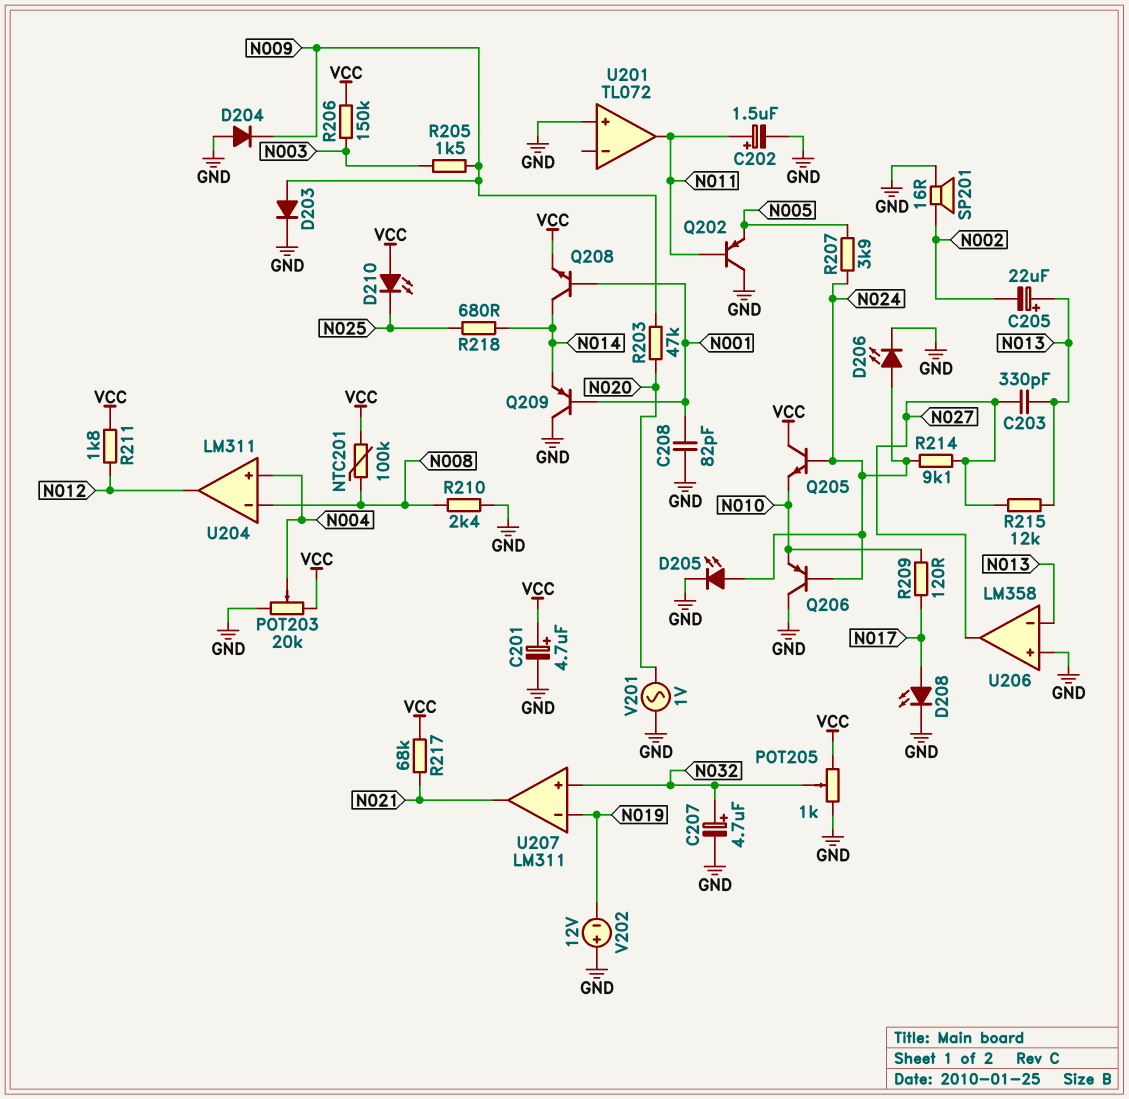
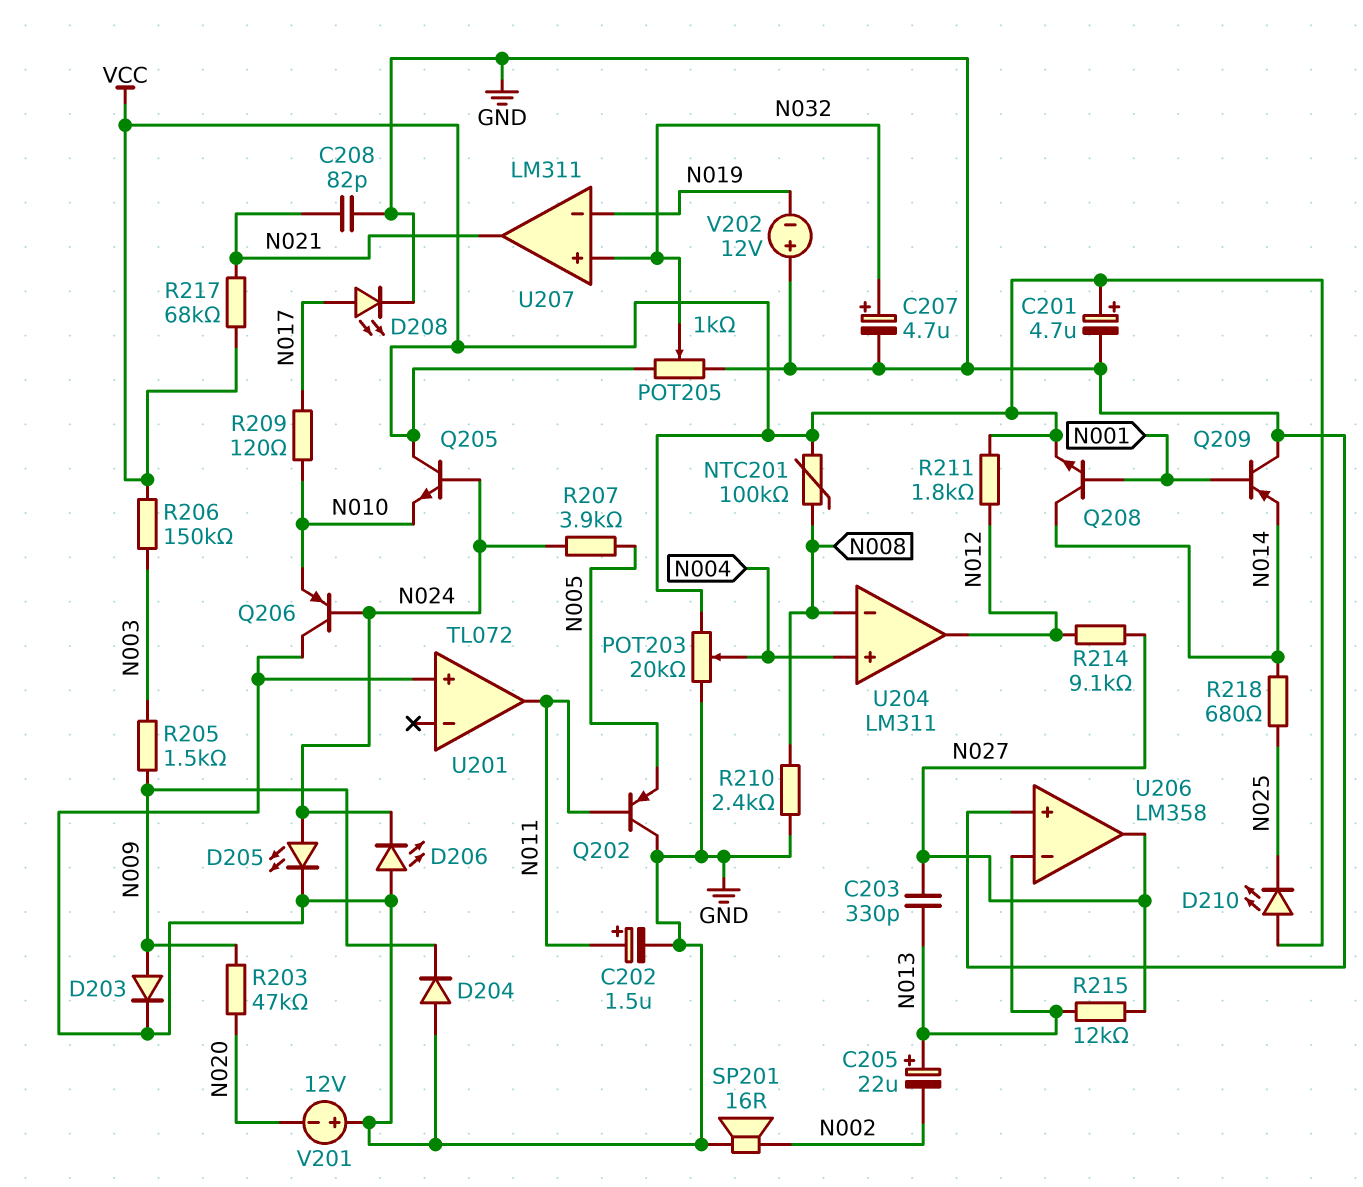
C208: 82pF (GND, N001) -> 82pF (GND, N021)
D206: LED (A N024, K GND) -> LED (A GND, K N024)
R214: 9.1k (N024, N027) -> 9.1k (N012, N027)
V201: AC 1V (GND, N020) -> 12V (plus GND, minus N020)

